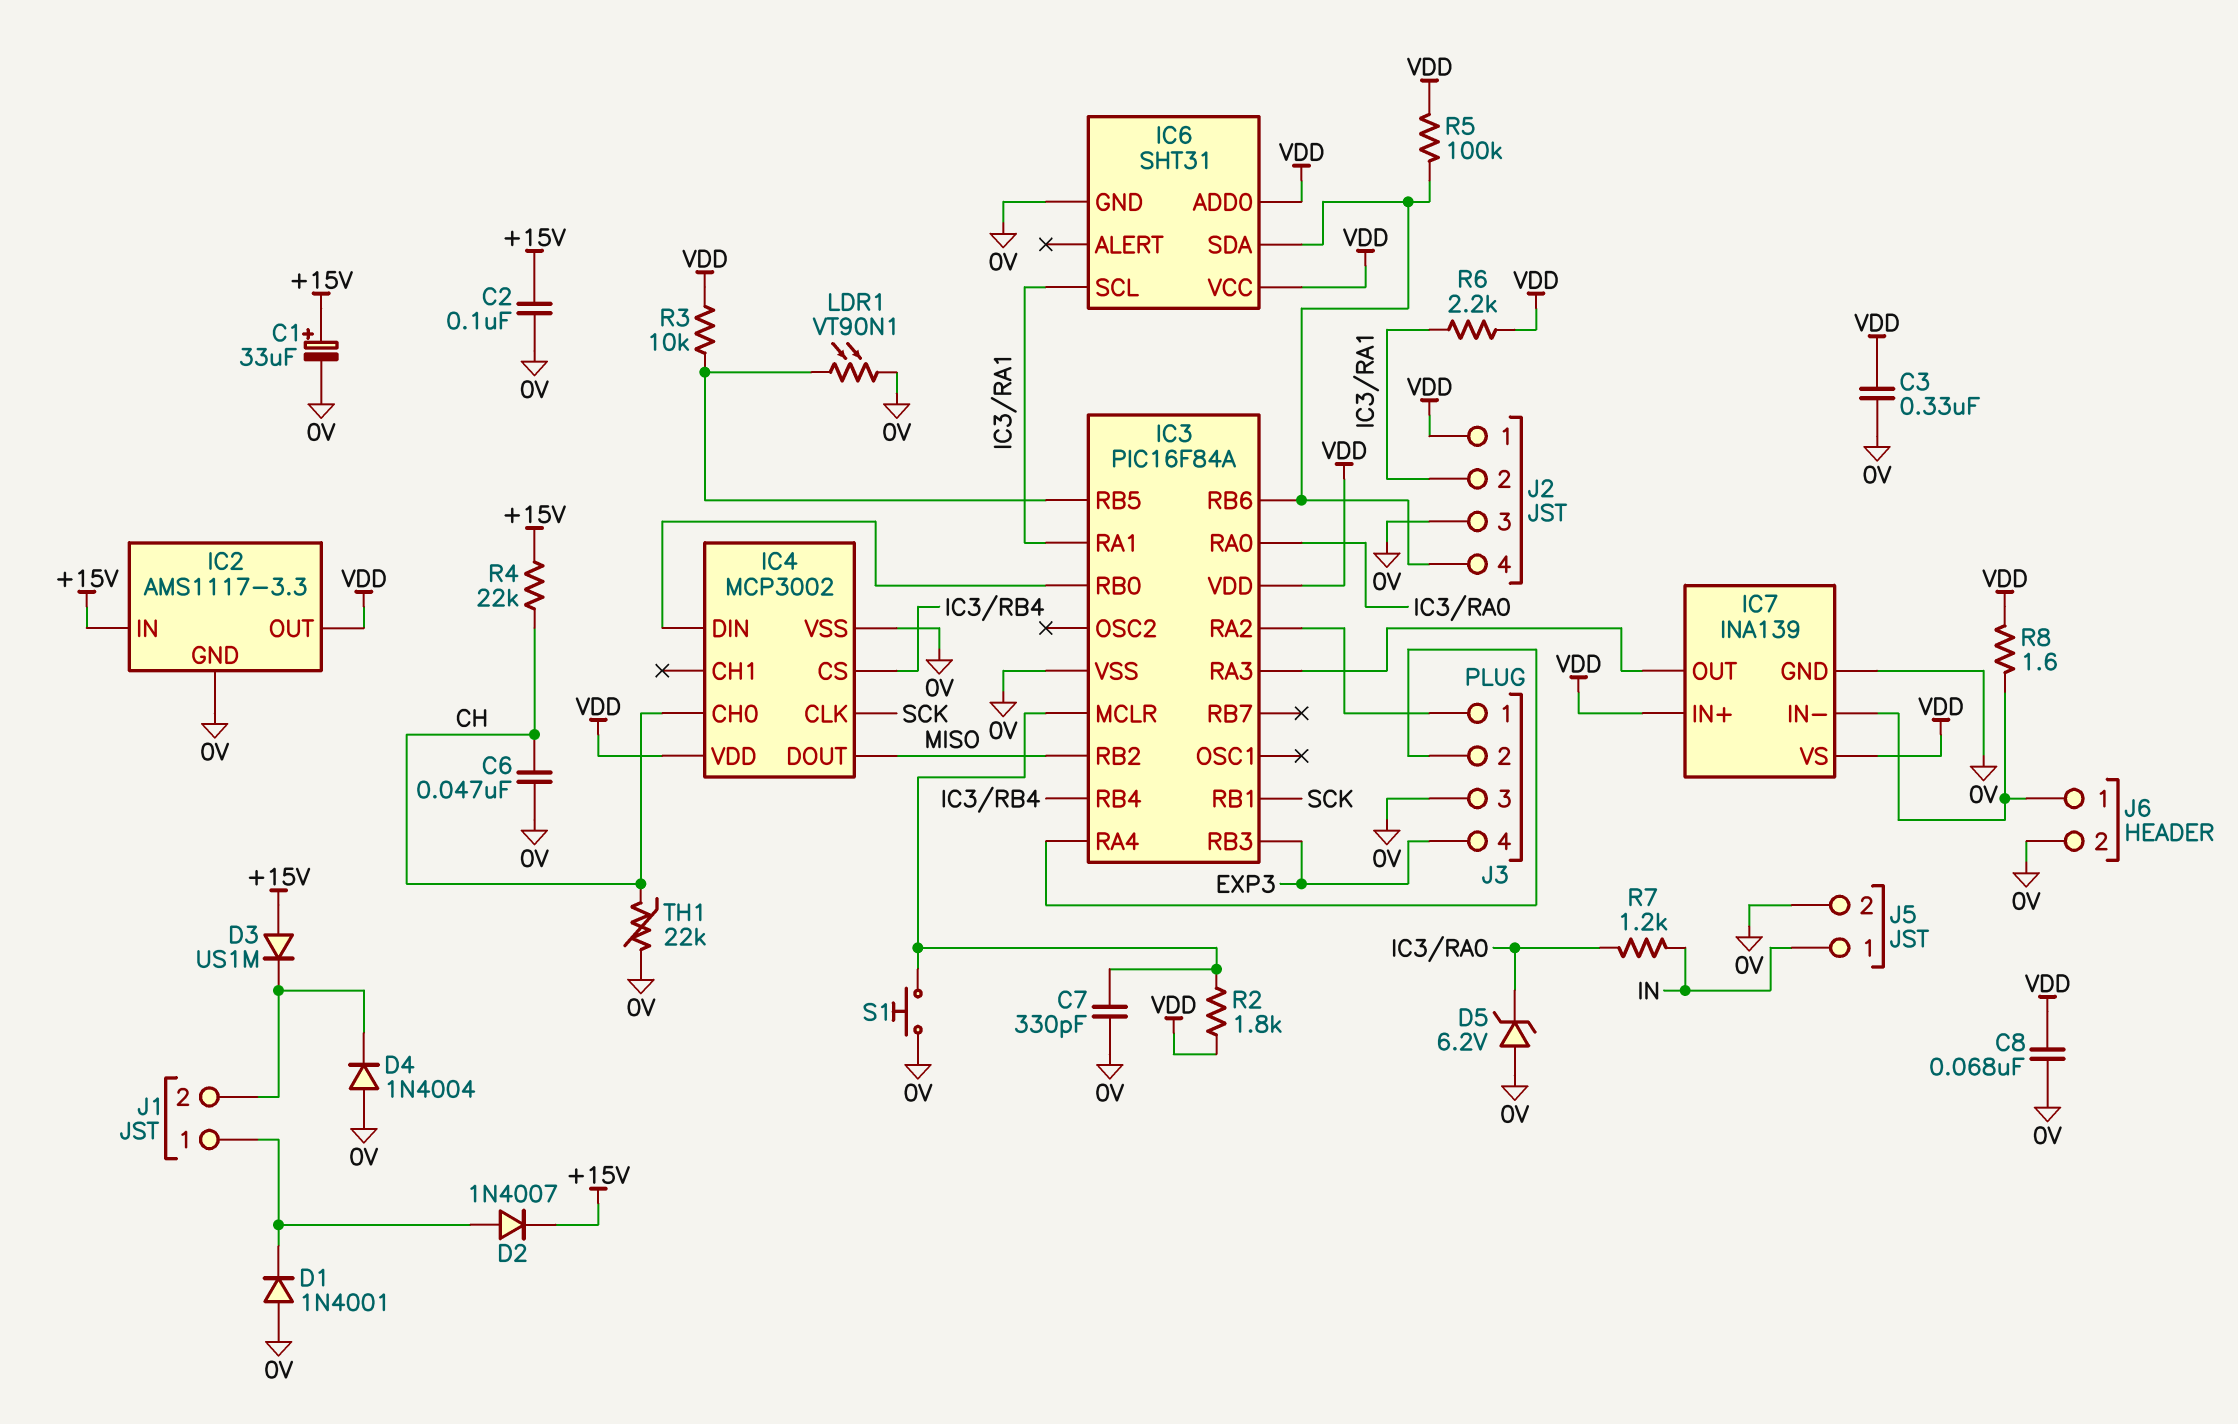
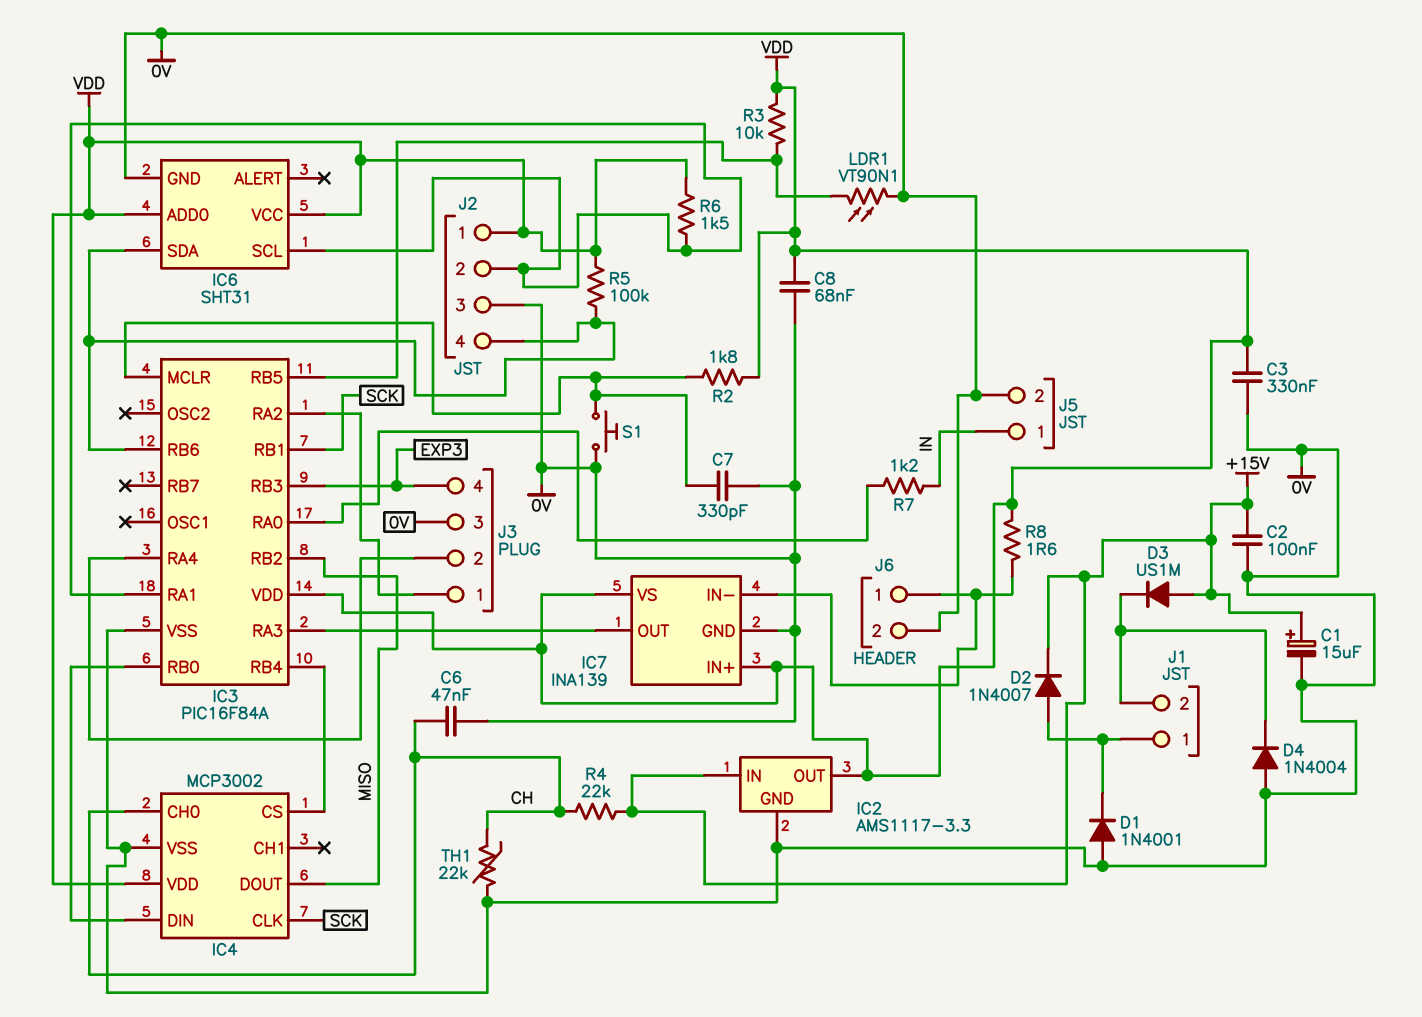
C1: 33uF (plus +15V, minus 0V) -> 15uF (plus +15V, minus 0V)
D5: zener 6.2V (A 0V, K IC3/RA0) -> none
R6: 2.2k (IC3/RA1, VDD) -> 1.5k (IC3/RA1, VDD)

